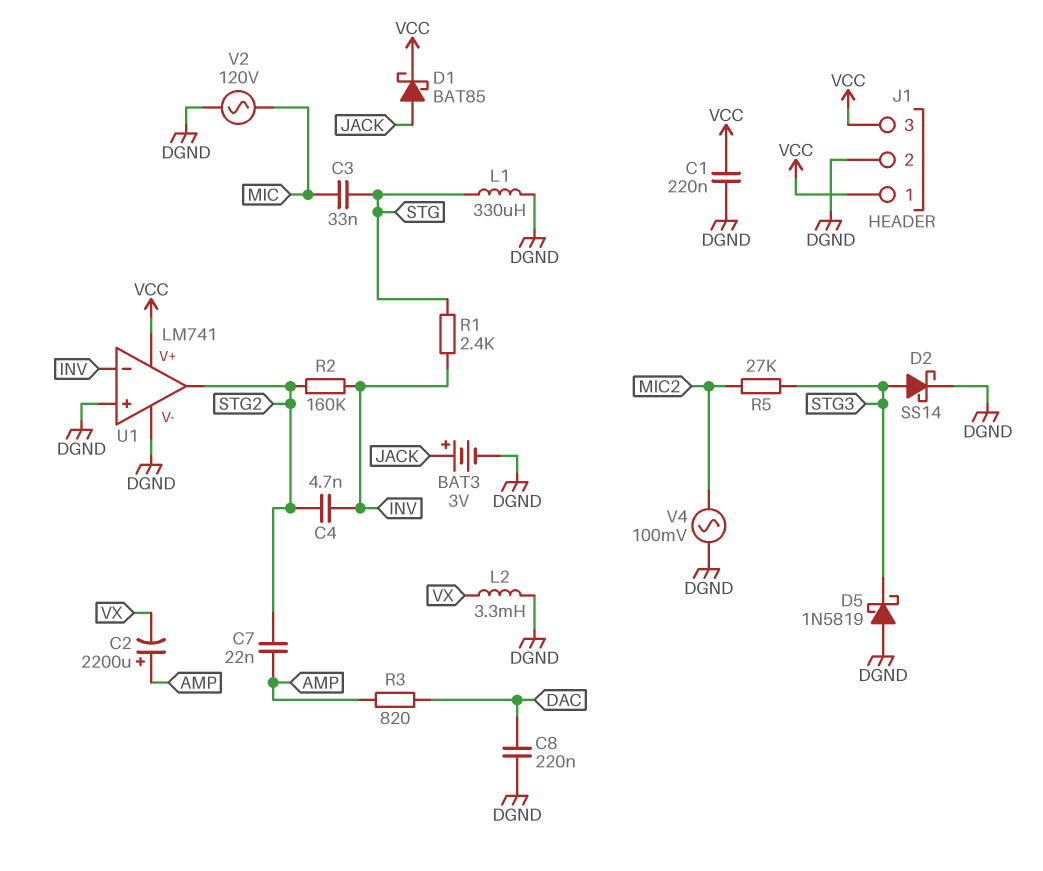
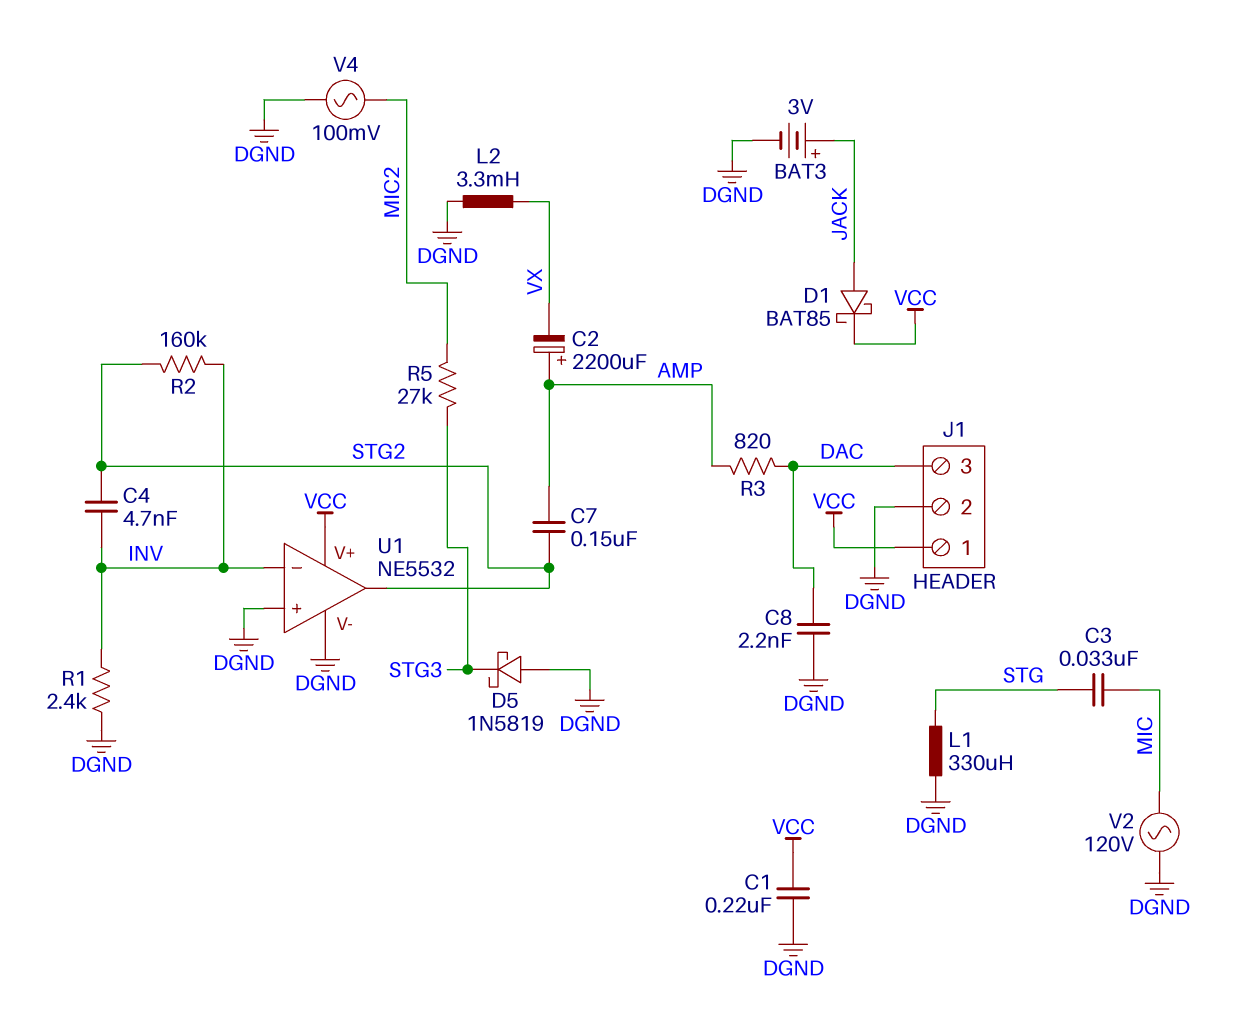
C7: 22nF (AMP, STG2) -> 150nF (AMP, STG2)
C8: 220nF (DAC, DGND) -> 2.2nF (DAC, DGND)
D2: schottky SS14 (A STG3, K DGND) -> none
J1 pin 3: VCC -> DAC
R1: 2.4k (INV, STG) -> 2.4k (DGND, INV)
U1: LM741 -> NE5532

